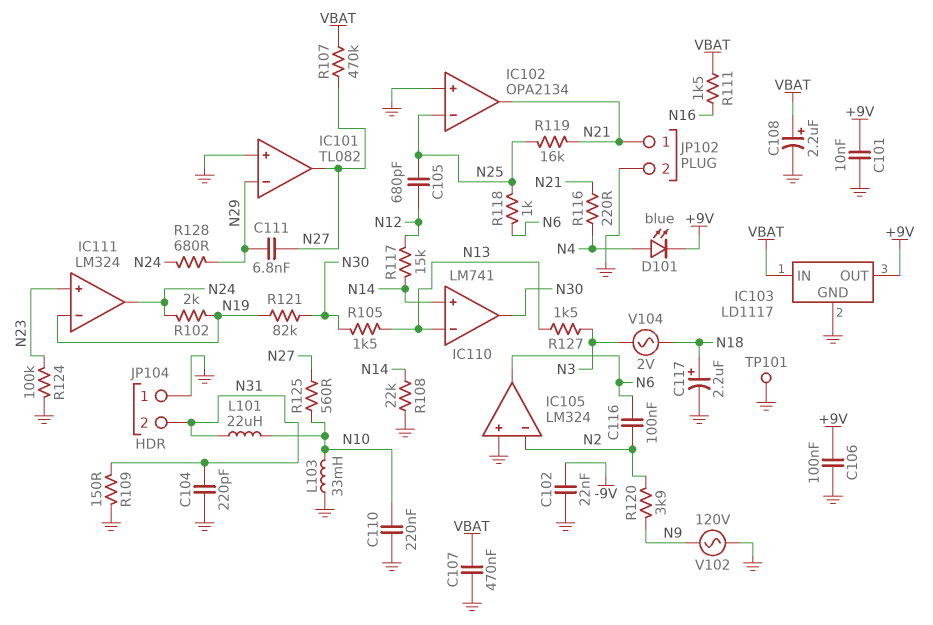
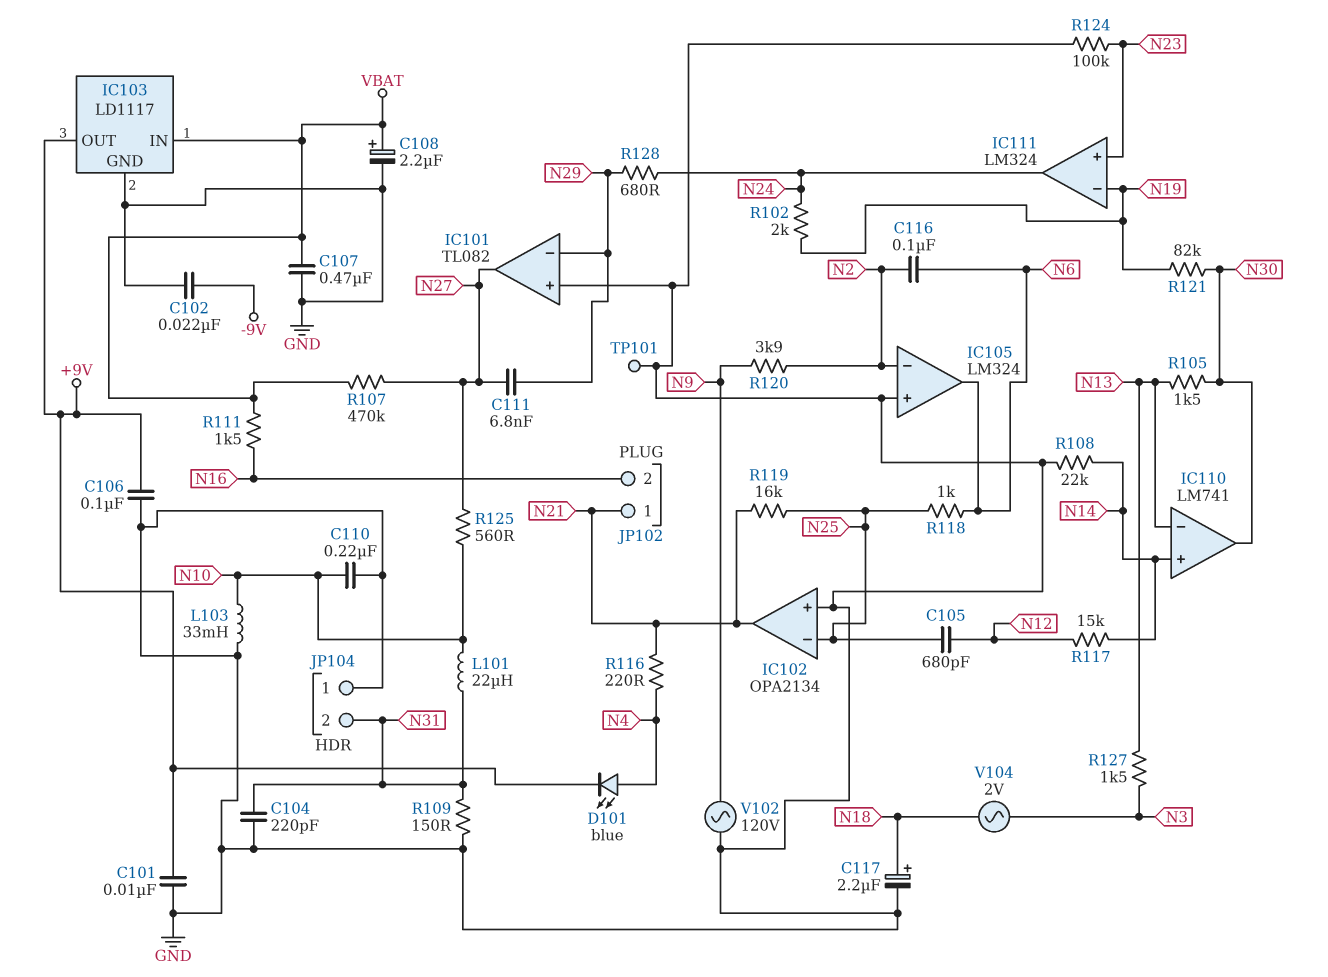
JP102 pin 2: GND -> N16

